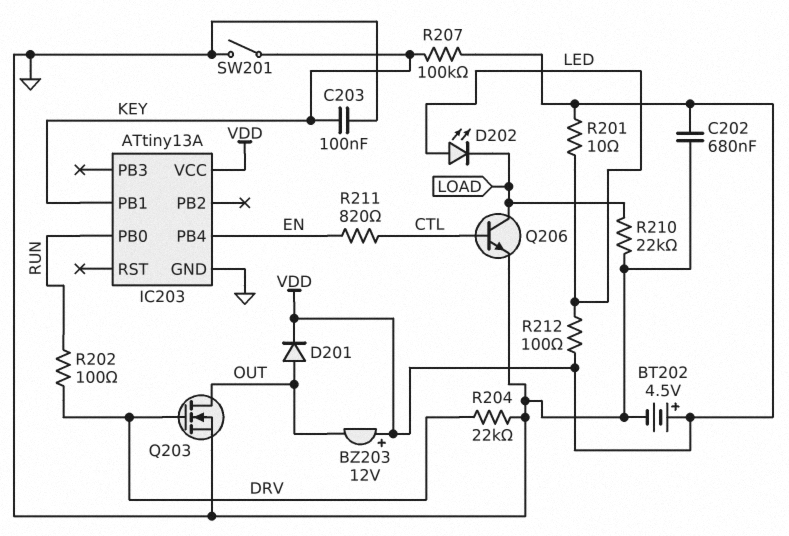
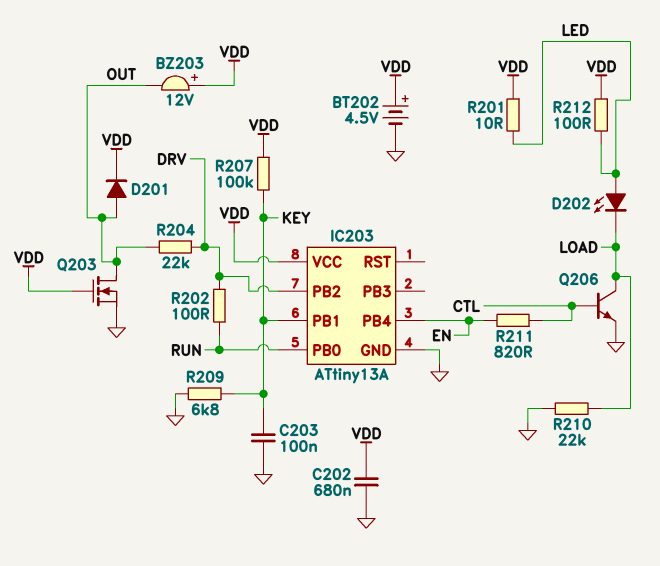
IC203 pin PB2: none -> DRV
Q203: NMOS (G DRV, D OUT, S GND) -> NMOS (G VDD, D OUT, S GND)
R204: 22k (DRV, GND) -> 22k (DRV, OUT)
R209: none -> 6.8k (GND, KEY)
SW201: switch (GND, KEY) -> none

